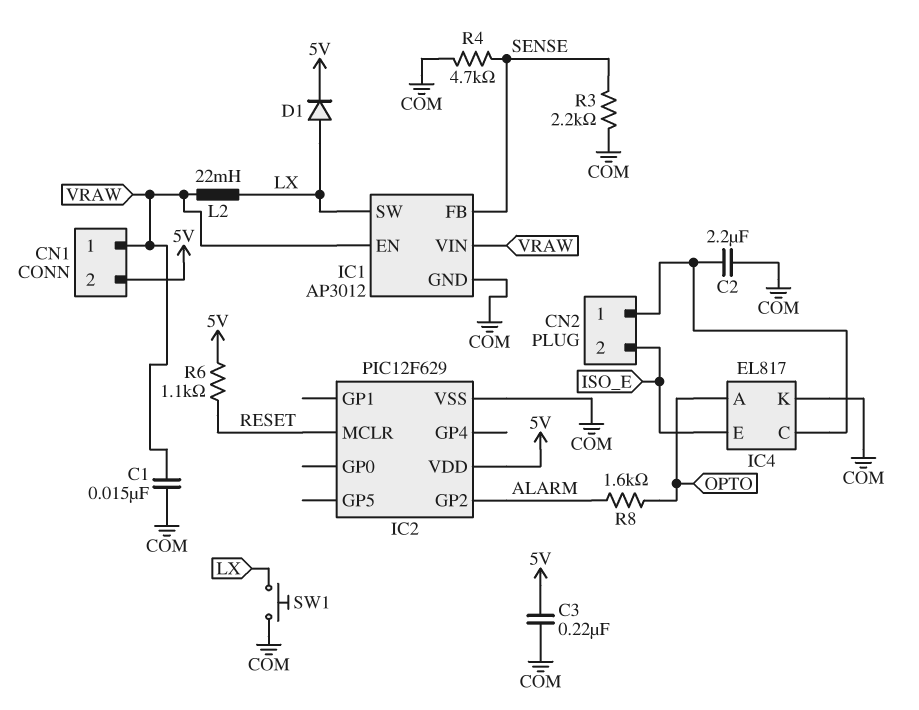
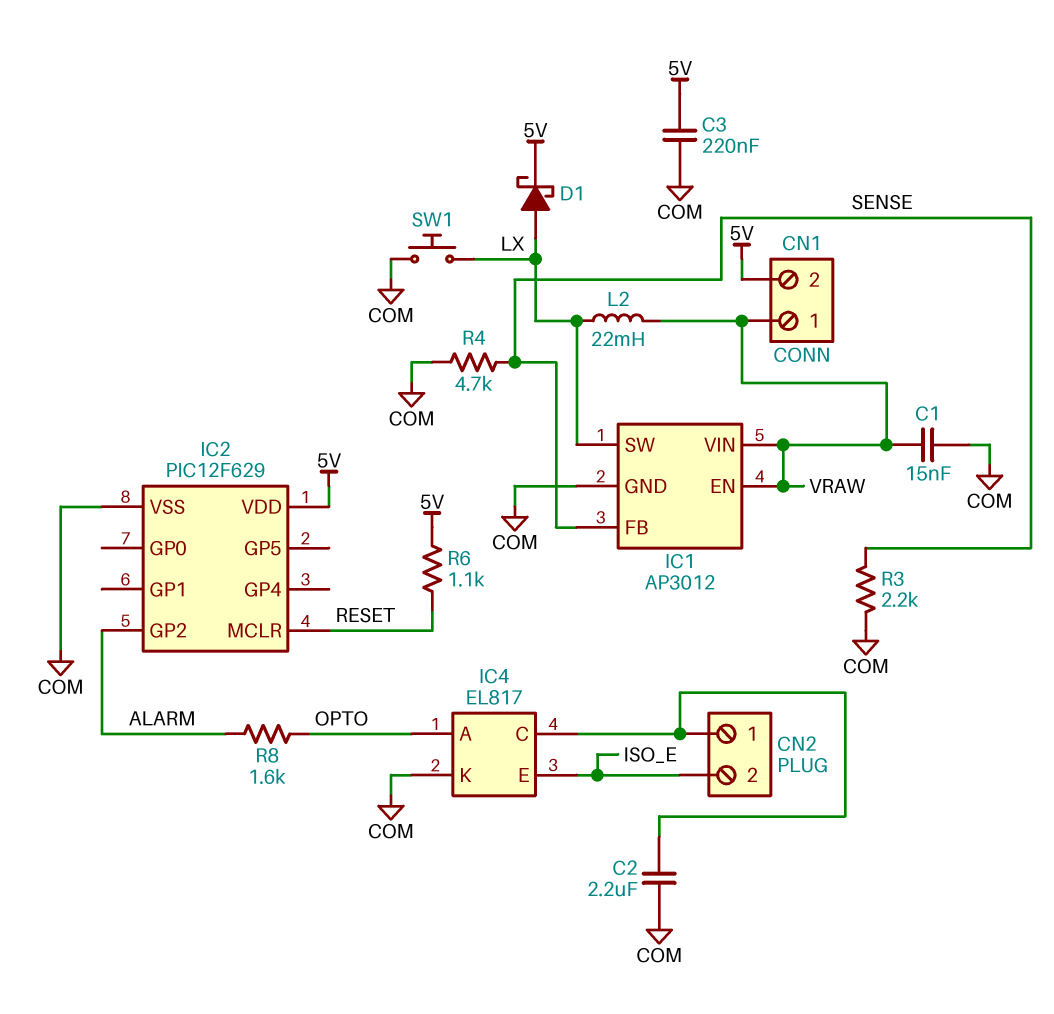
D1: diode (A LX, K 5V) -> schottky (A LX, K 5V)

